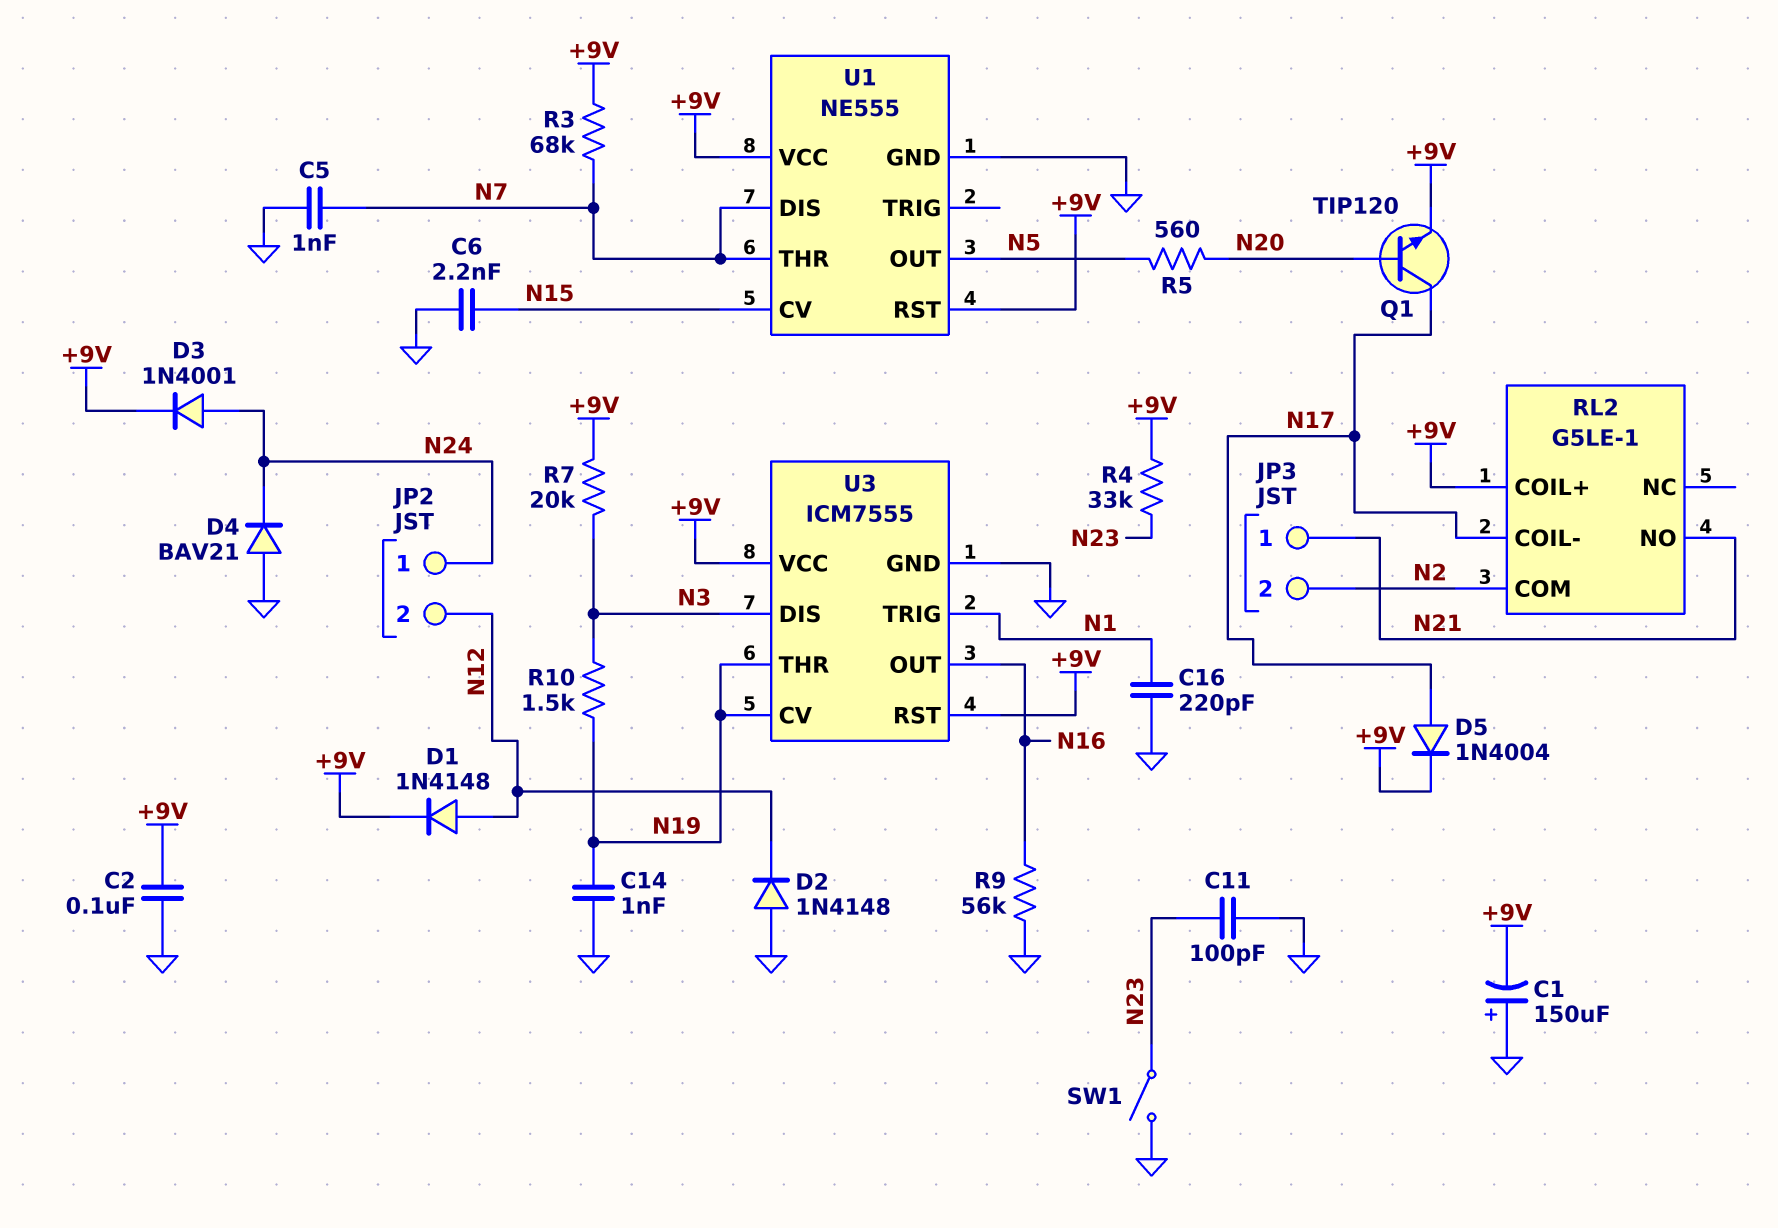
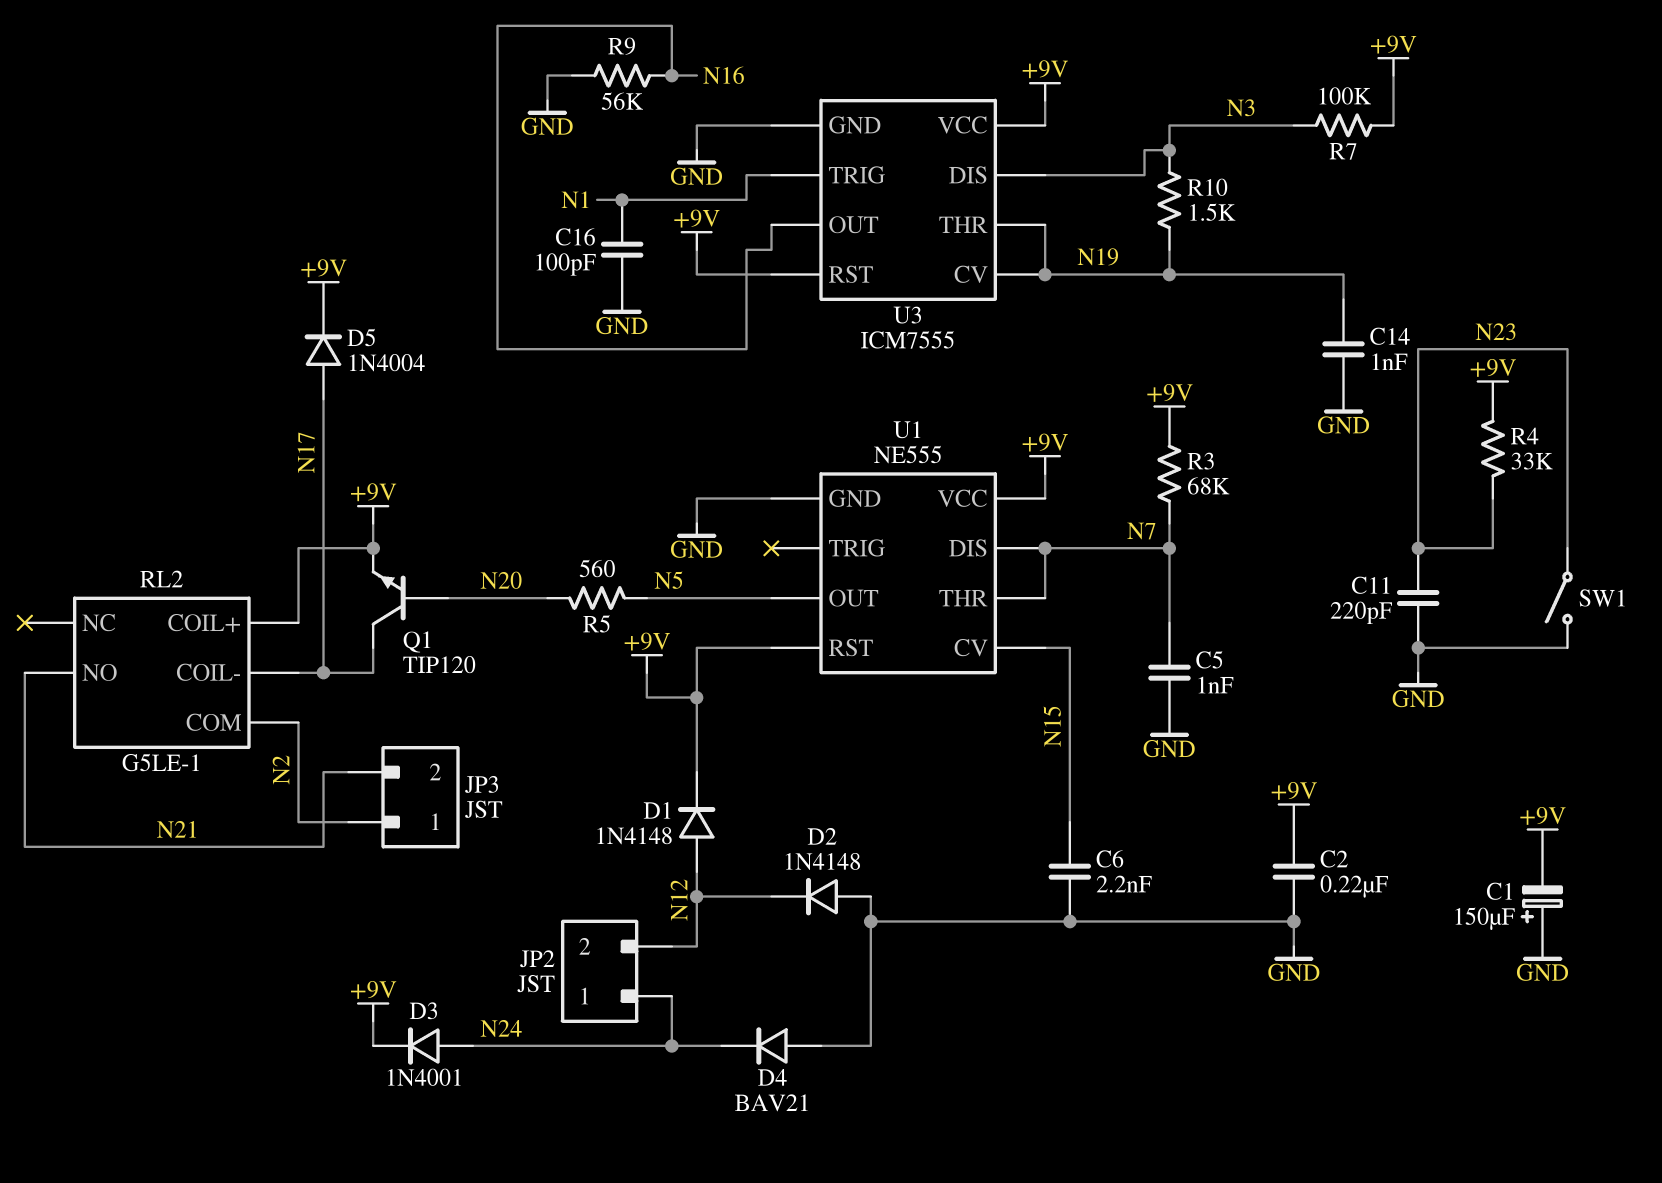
C2: 100nF (+9V, GND) -> 220nF (+9V, GND)
C11: 100pF (GND, N23) -> 220pF (GND, N23)
C16: 220pF (GND, N1) -> 100pF (GND, N1)
JP3 pin 1: N21 -> N2
JP3 pin 2: N2 -> N21
R7: 20k (+9V, N3) -> 100k (+9V, N3)

